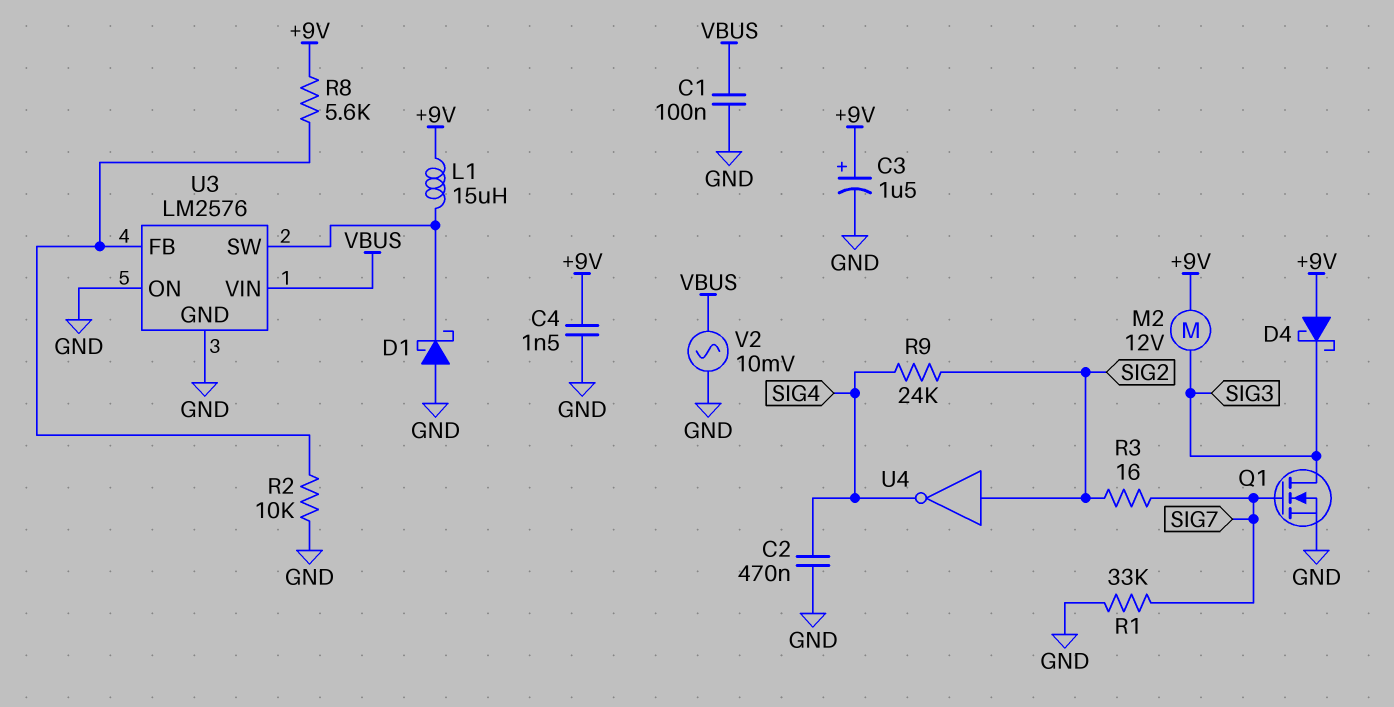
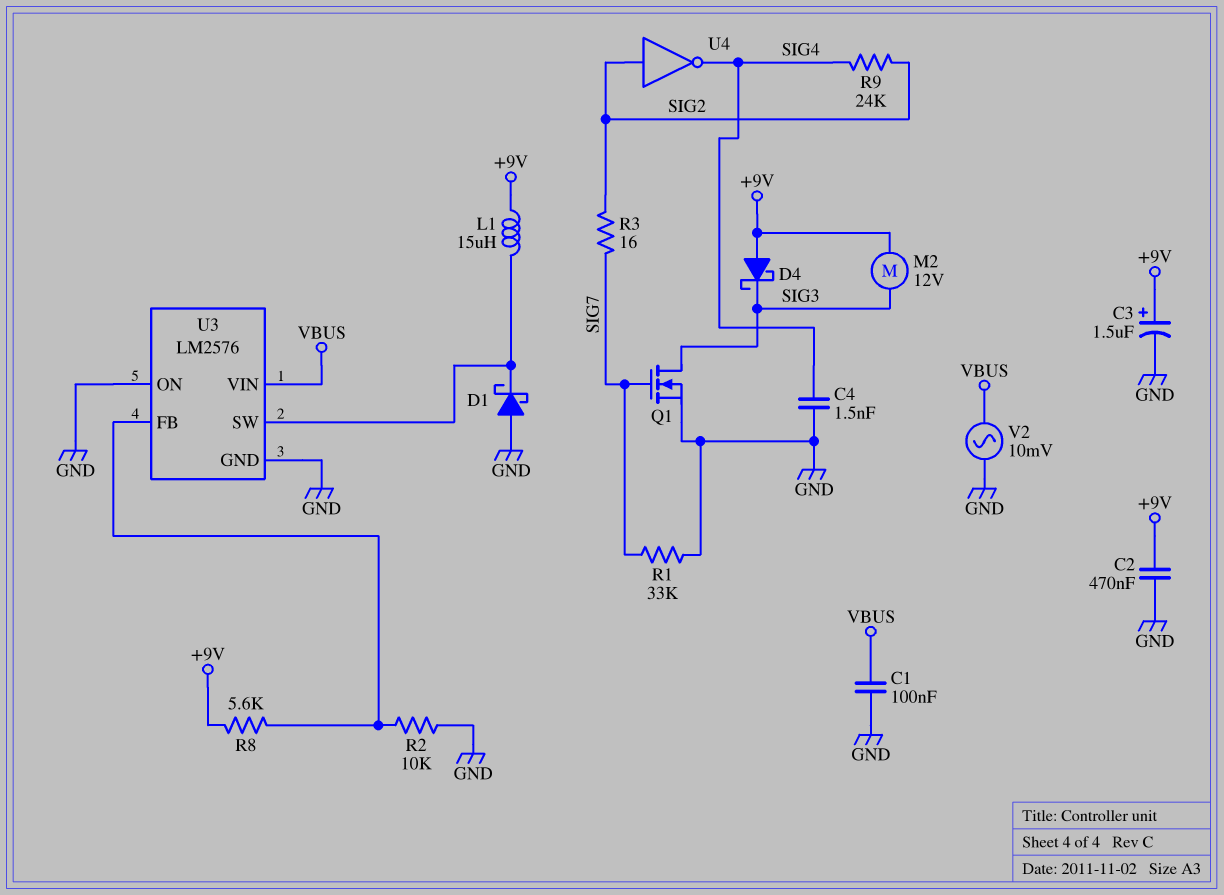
C2: 470nF (GND, SIG4) -> 470nF (+9V, GND)
C4: 1.5nF (+9V, GND) -> 1.5nF (GND, SIG4)

